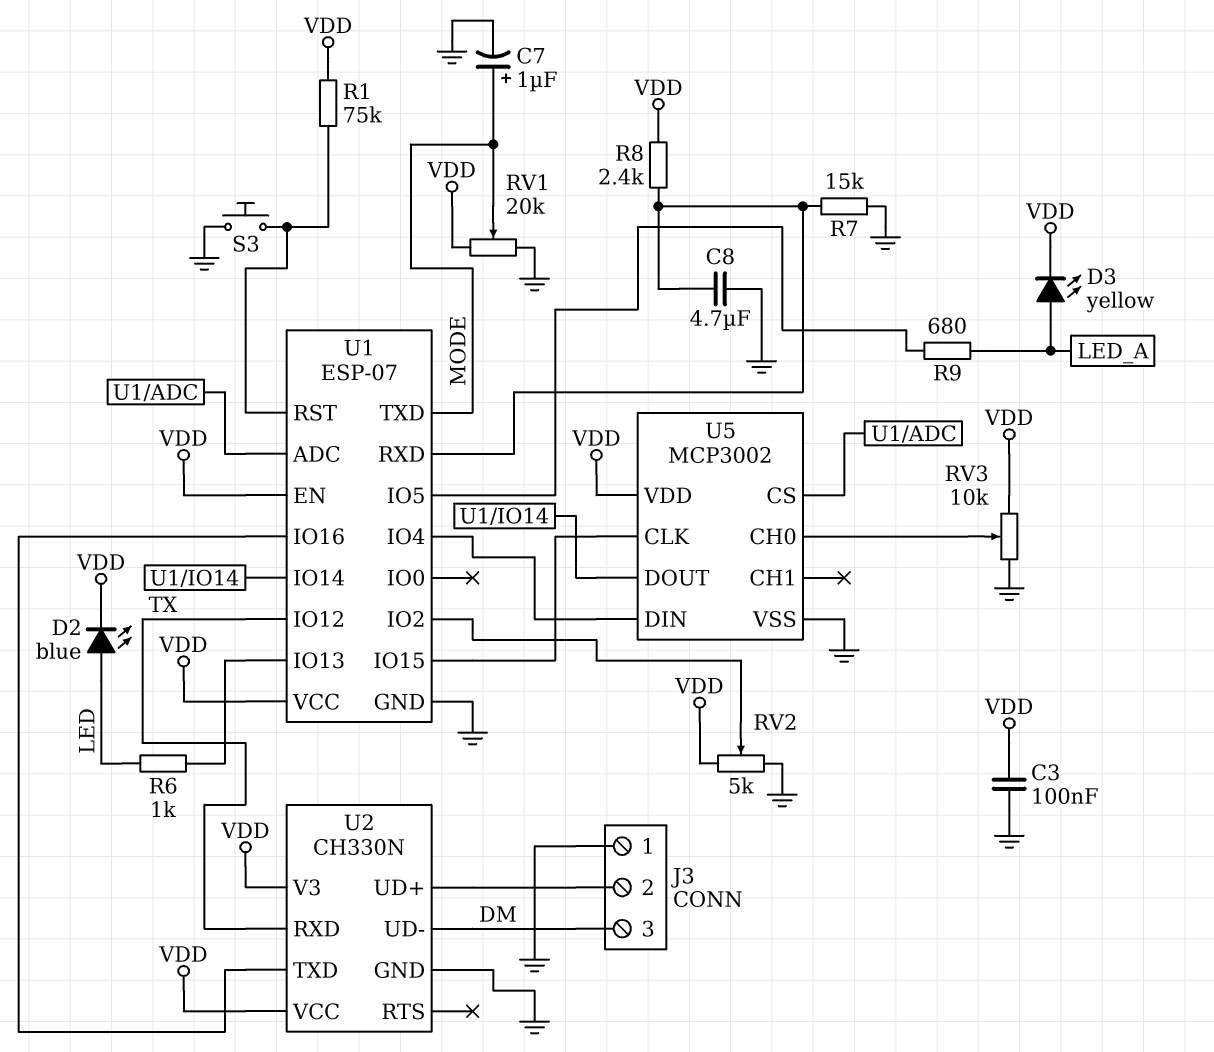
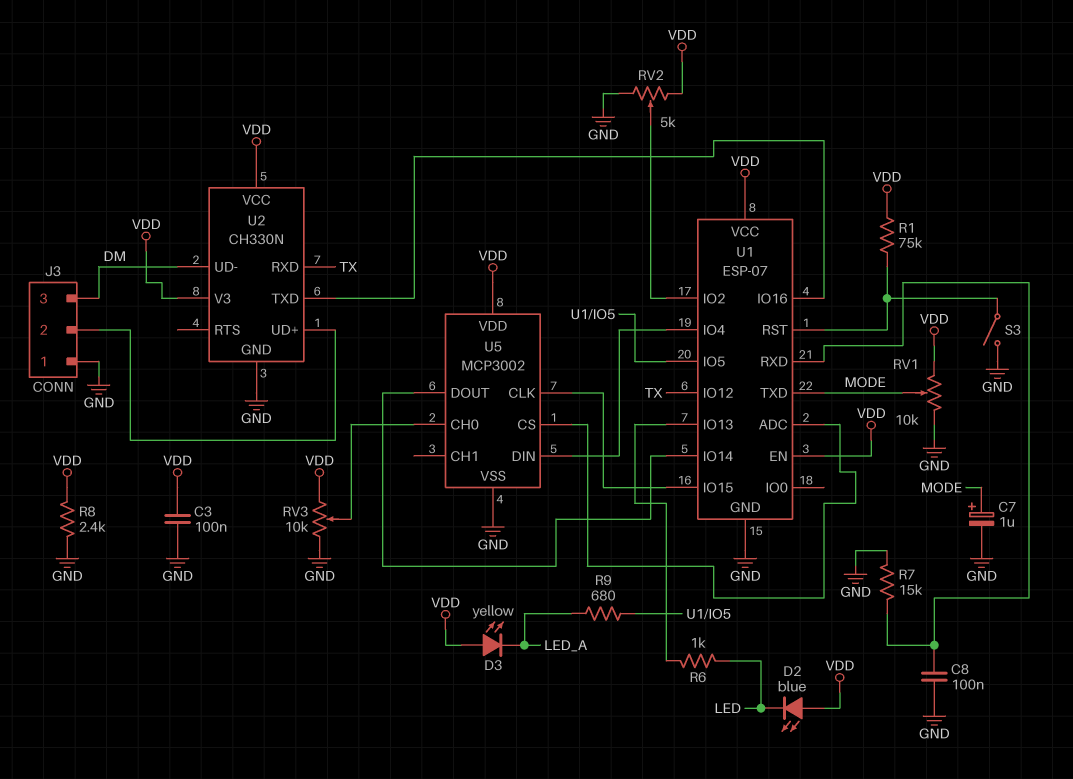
C8: 4.7uF (GND, U1/RXD) -> 100nF (GND, U1/RXD)
D2: LED blue (A LED, K VDD) -> LED blue (A VDD, K LED)
D3: LED yellow (A LED_A, K VDD) -> LED yellow (A VDD, K LED_A)
R8: 2.4k (U1/RXD, VDD) -> 2.4k (GND, VDD)
RV1: 20k (GND, VDD, wiper MODE) -> 10k (GND, VDD, wiper MODE)
S3: button (GND, U1/RST) -> switch (GND, U1/RST)

